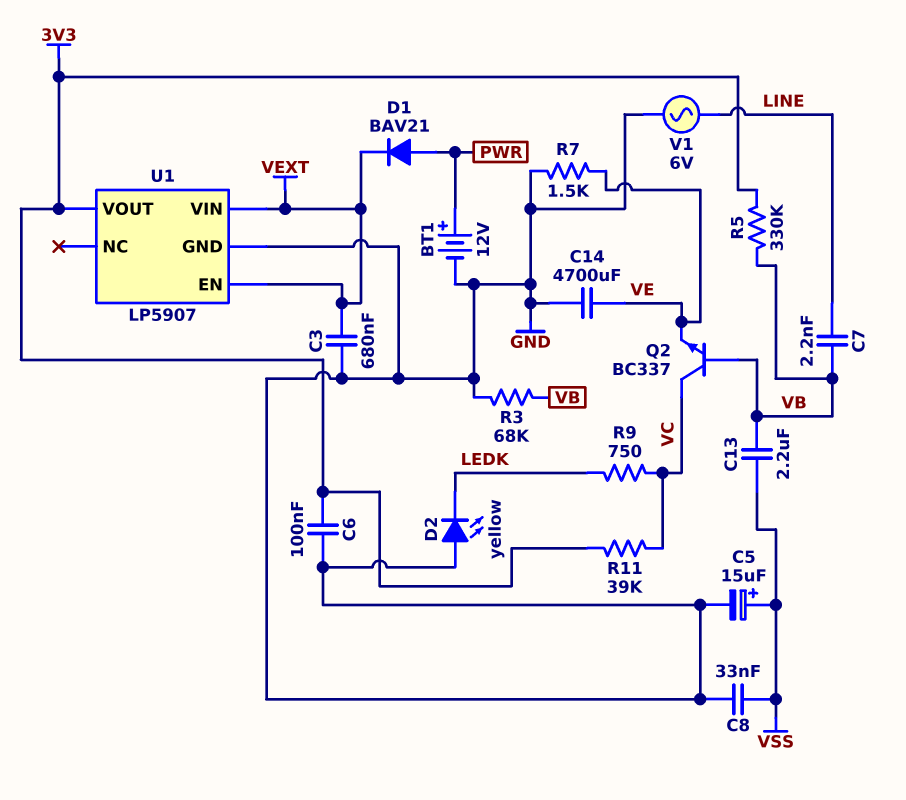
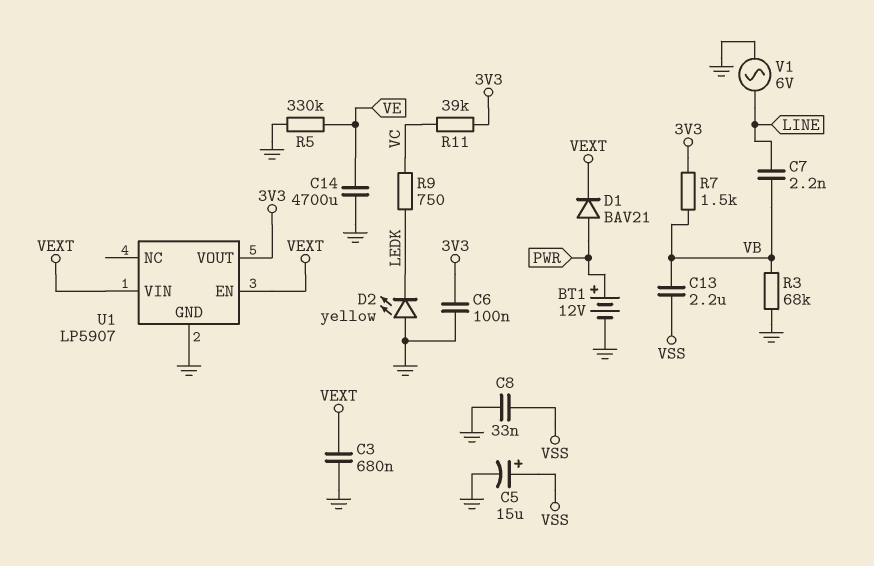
Q2: NPN BC337 (B VB, C VC, E VE) -> none
R5: 330k (3V3, VB) -> 330k (GND, VE)
R7: 1.5k (GND, VE) -> 1.5k (3V3, VB)

